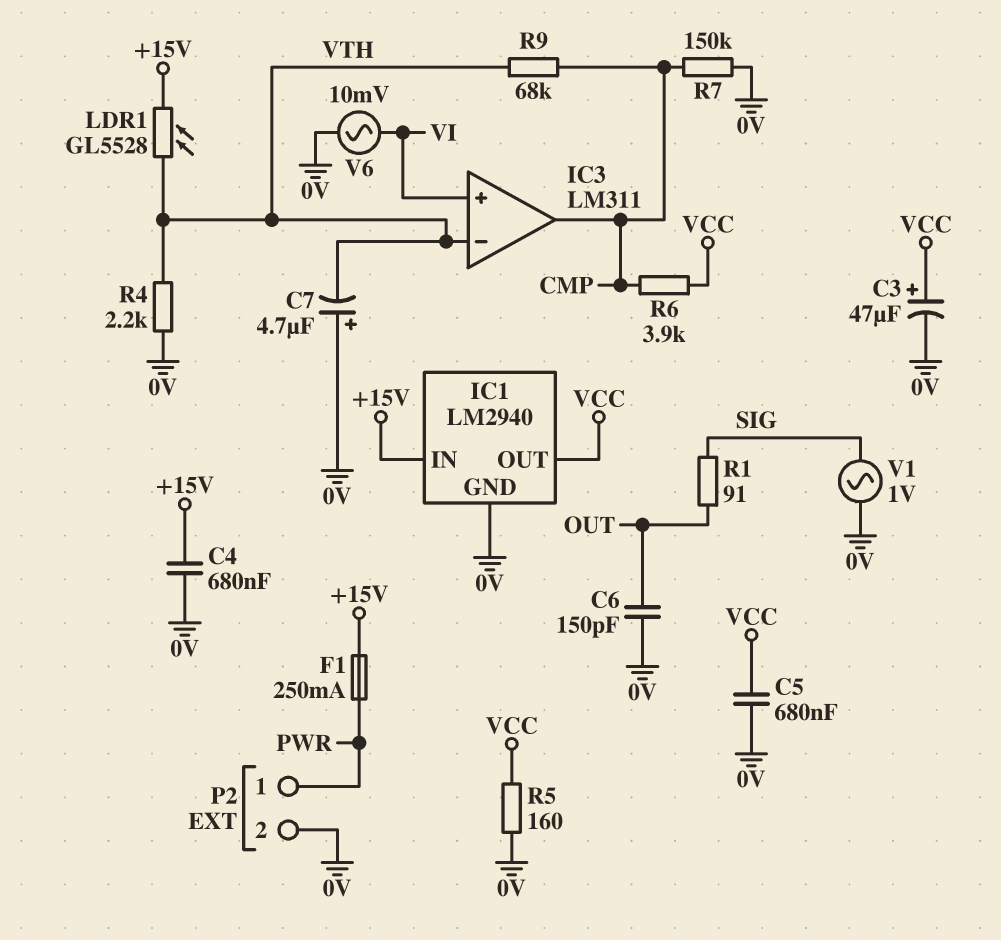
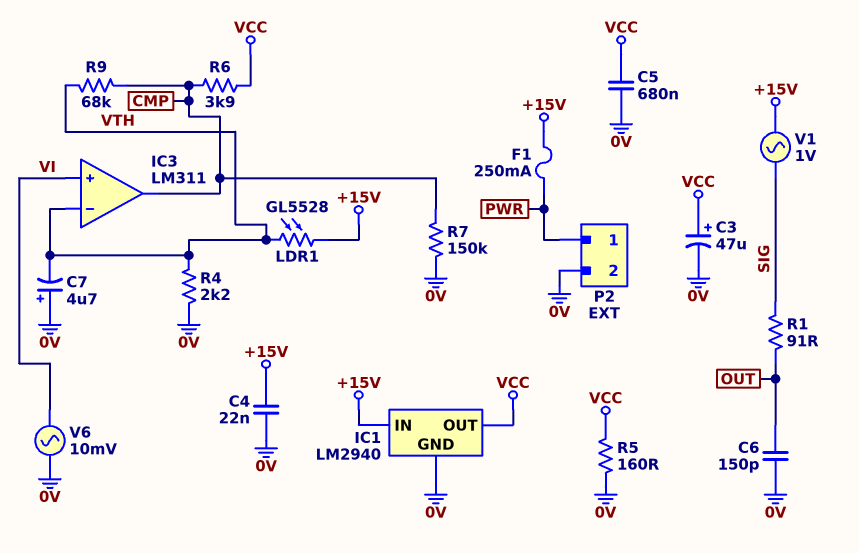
C4: 680nF (+15V, 0V) -> 22nF (+15V, 0V)
V1: AC 1V (0V, SIG) -> AC 1V (+15V, SIG)

